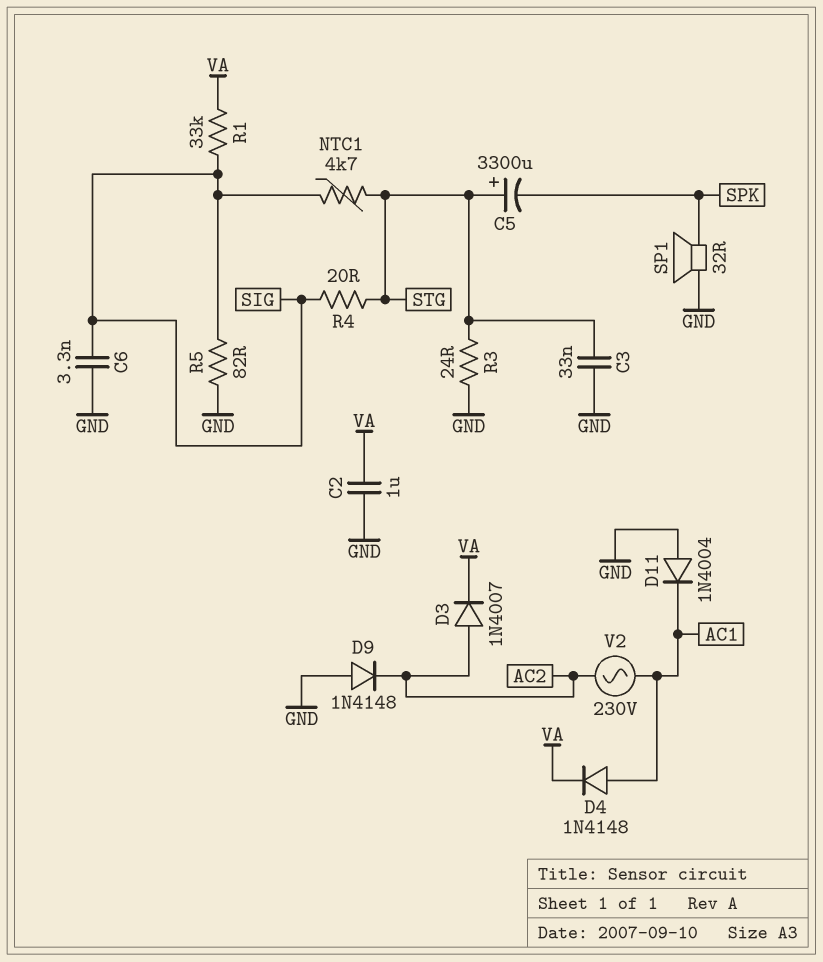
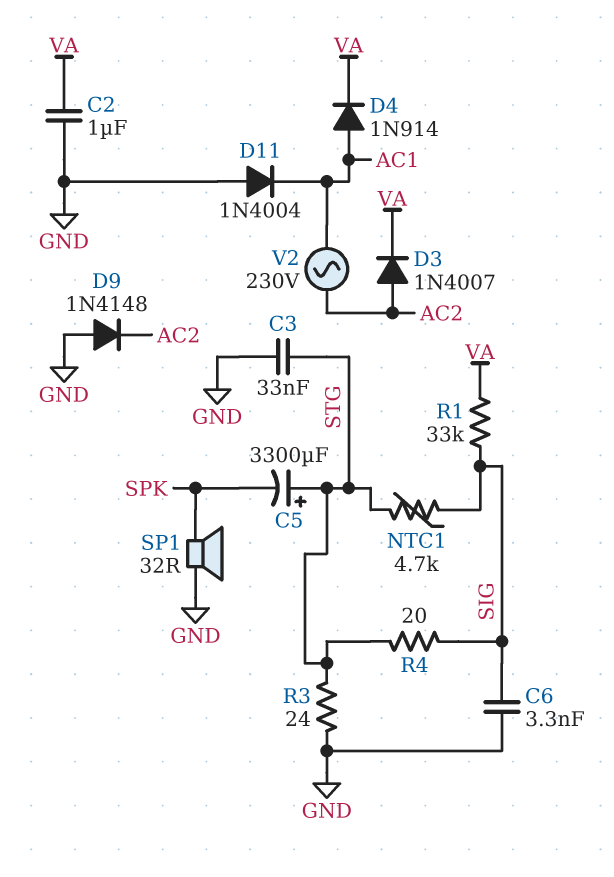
D4: diode 1N4148 (A AC1, K VA) -> diode 1N914 (A AC1, K VA)
R5: 82 (GND, SIG) -> none

